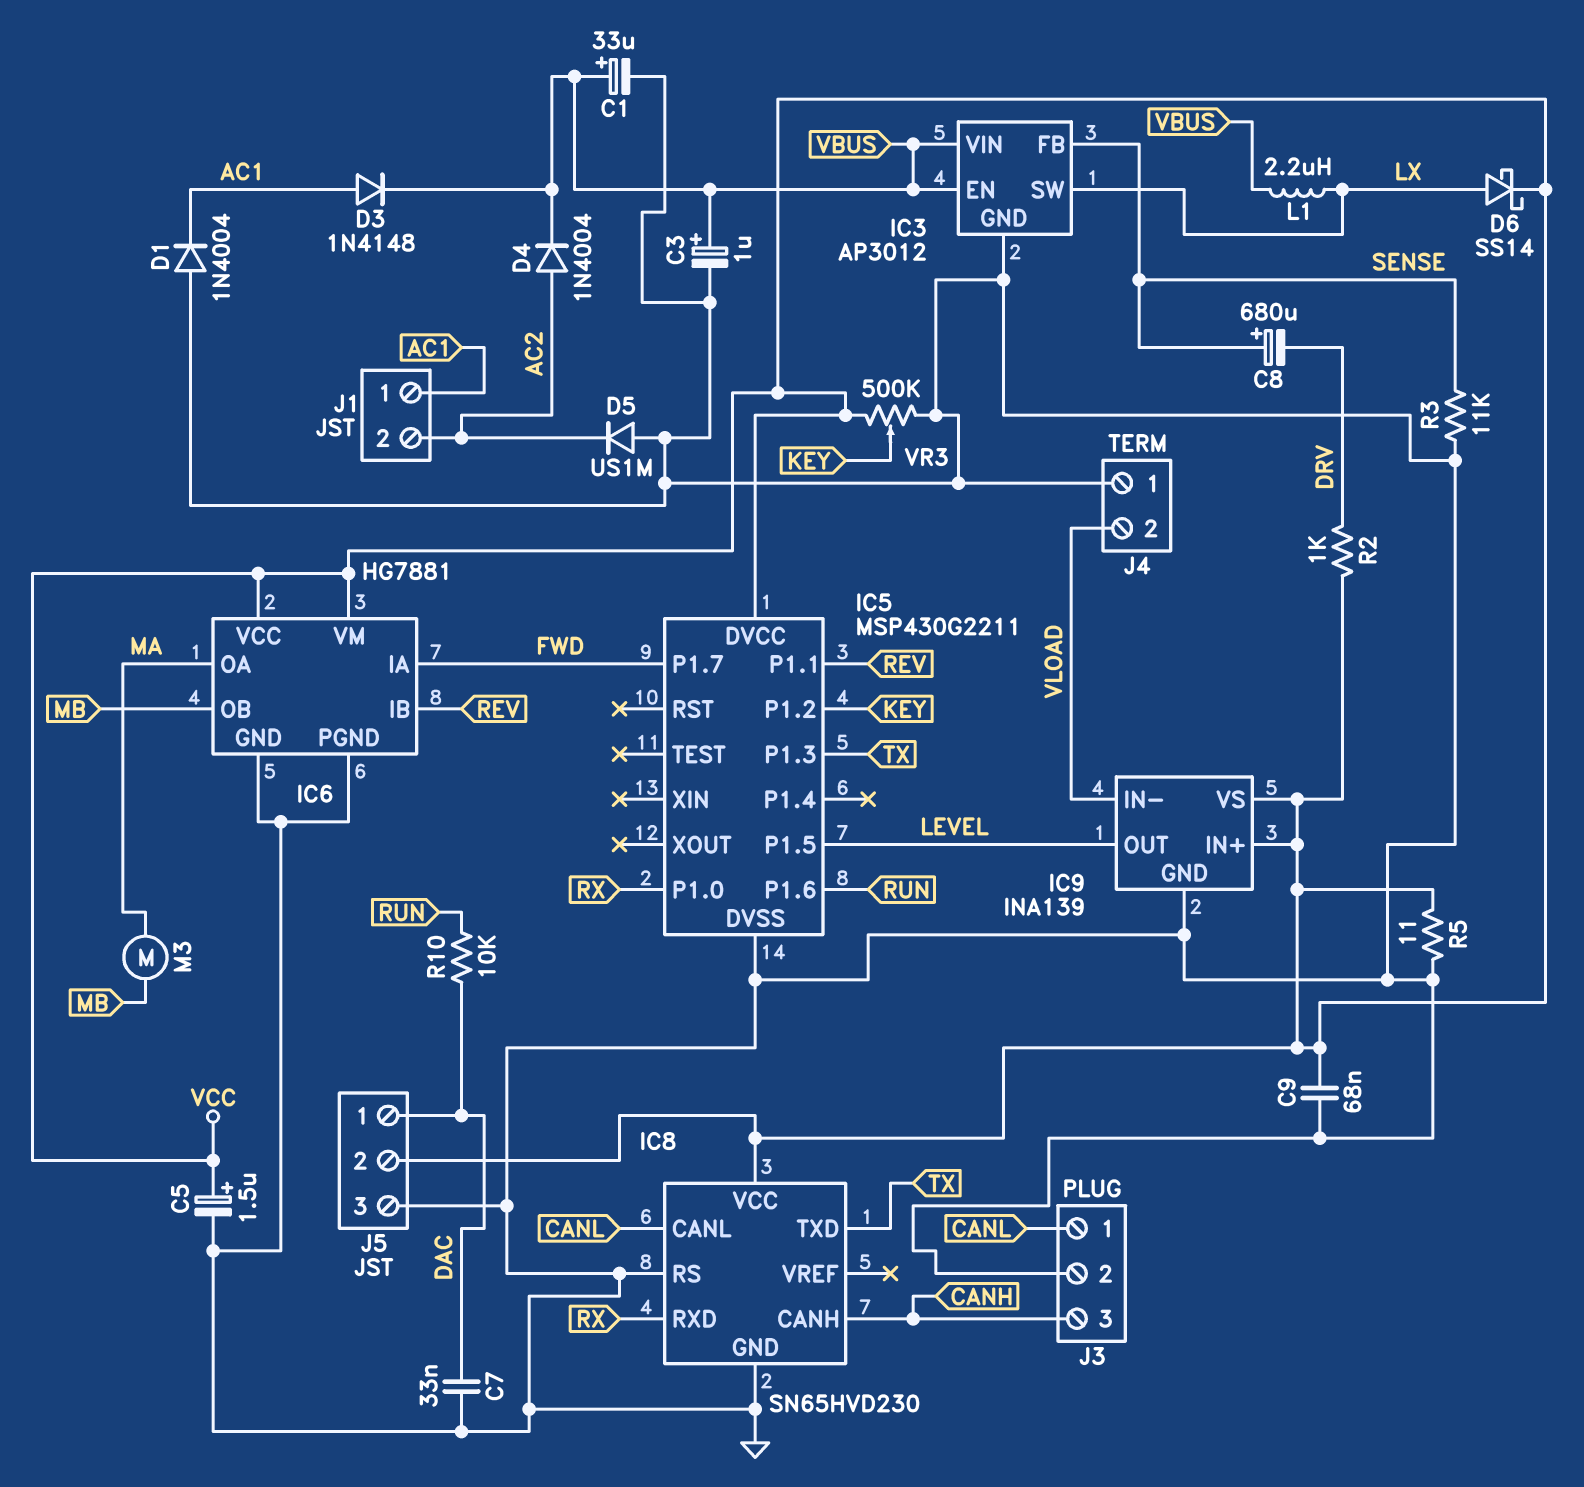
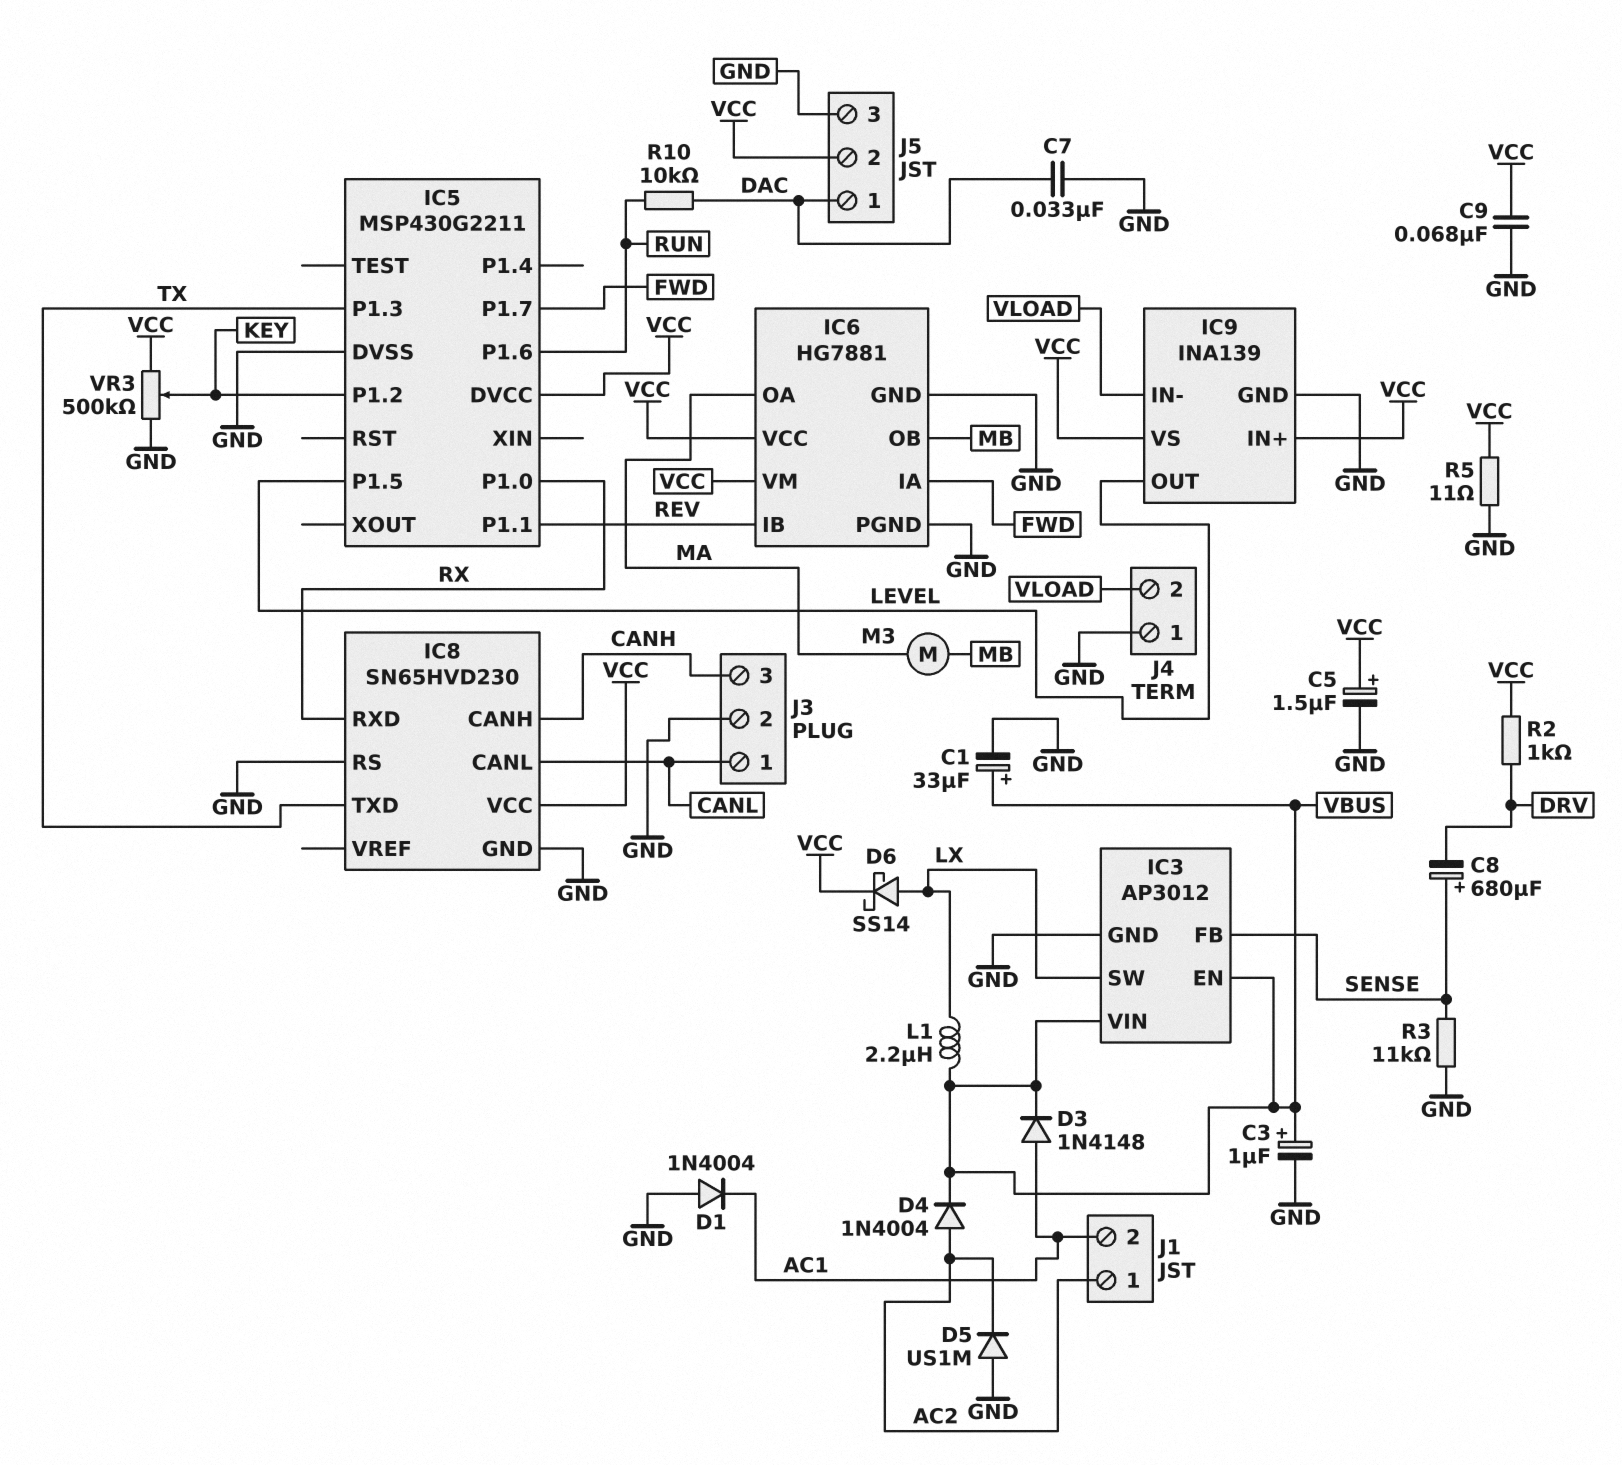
J1 pin 1: AC1 -> AC2
J1 pin 2: AC2 -> AC1

